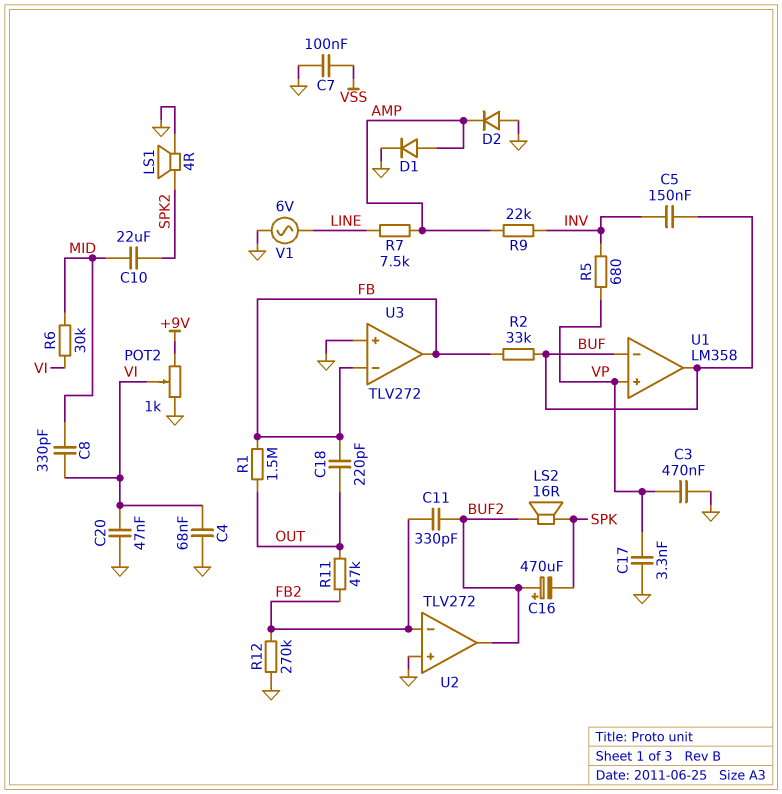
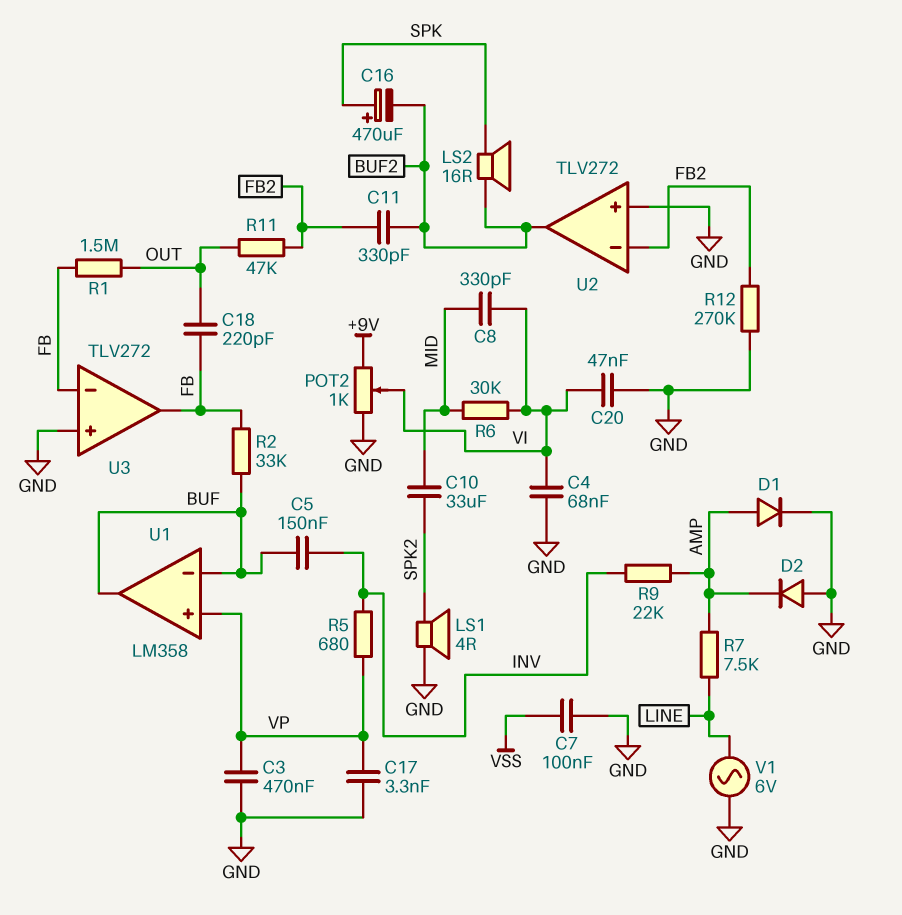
C10: 22uF (MID, SPK2) -> 33uF (MID, SPK2)
C16: 470uF (plus BUF2, minus SPK) -> 470uF (plus SPK, minus BUF2)

